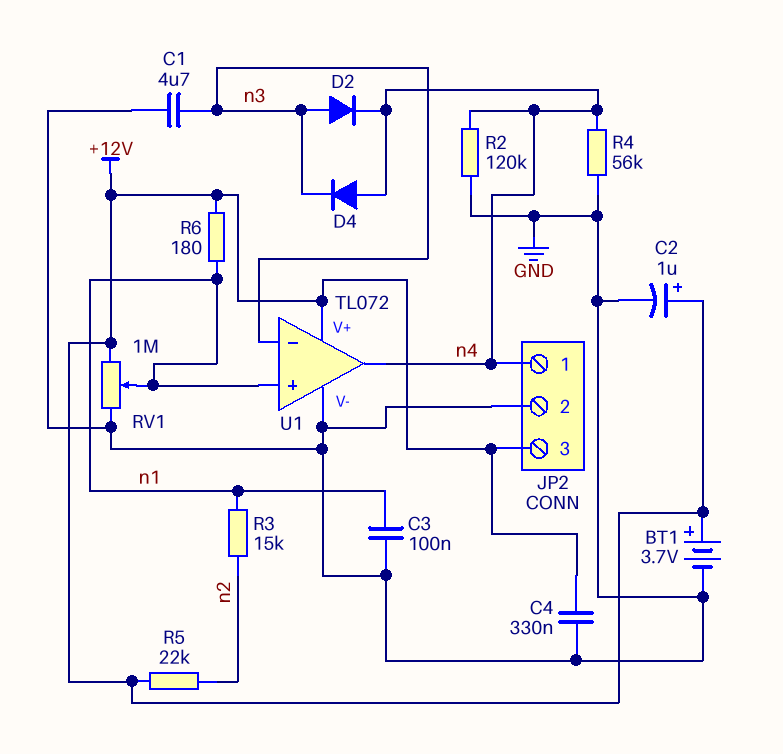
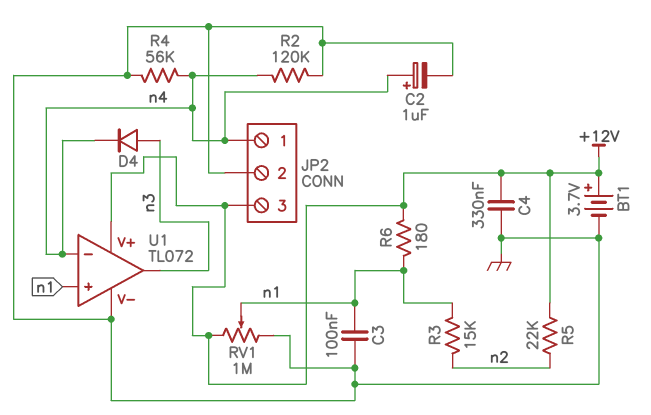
C1: 4.7uF (GND, n3) -> none
C2: 1uF (plus +12V, minus GND) -> 1uF (plus n4, minus GND)
D2: diode (A n3, K n4) -> none
D4: diode (A n4, K n3) -> diode (A n3, K n4)
U1 pin in-: n3 -> n4
U1 pin out: n4 -> n3

